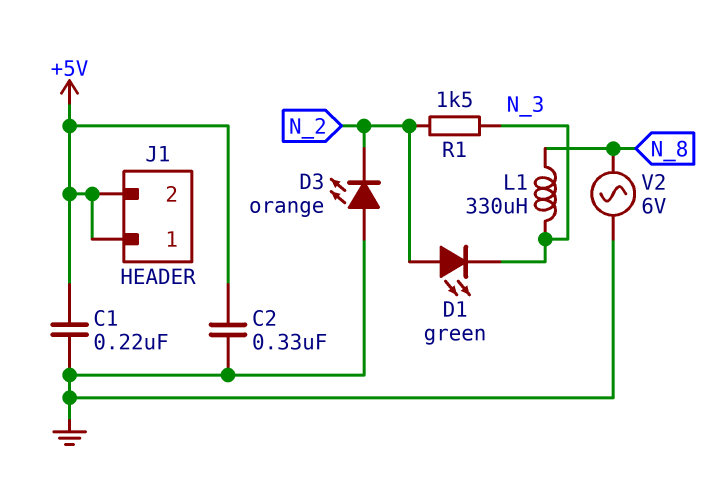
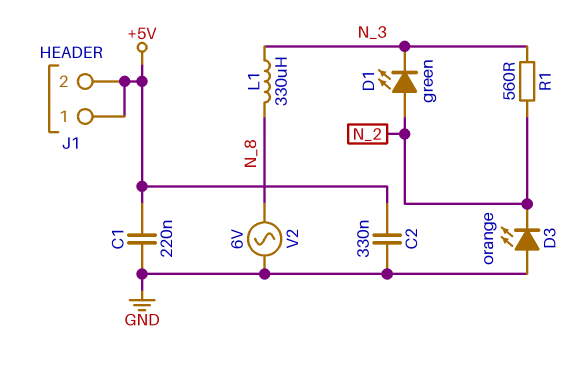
R1: 1.5k (N_2, N_3) -> 560 (N_2, N_3)

